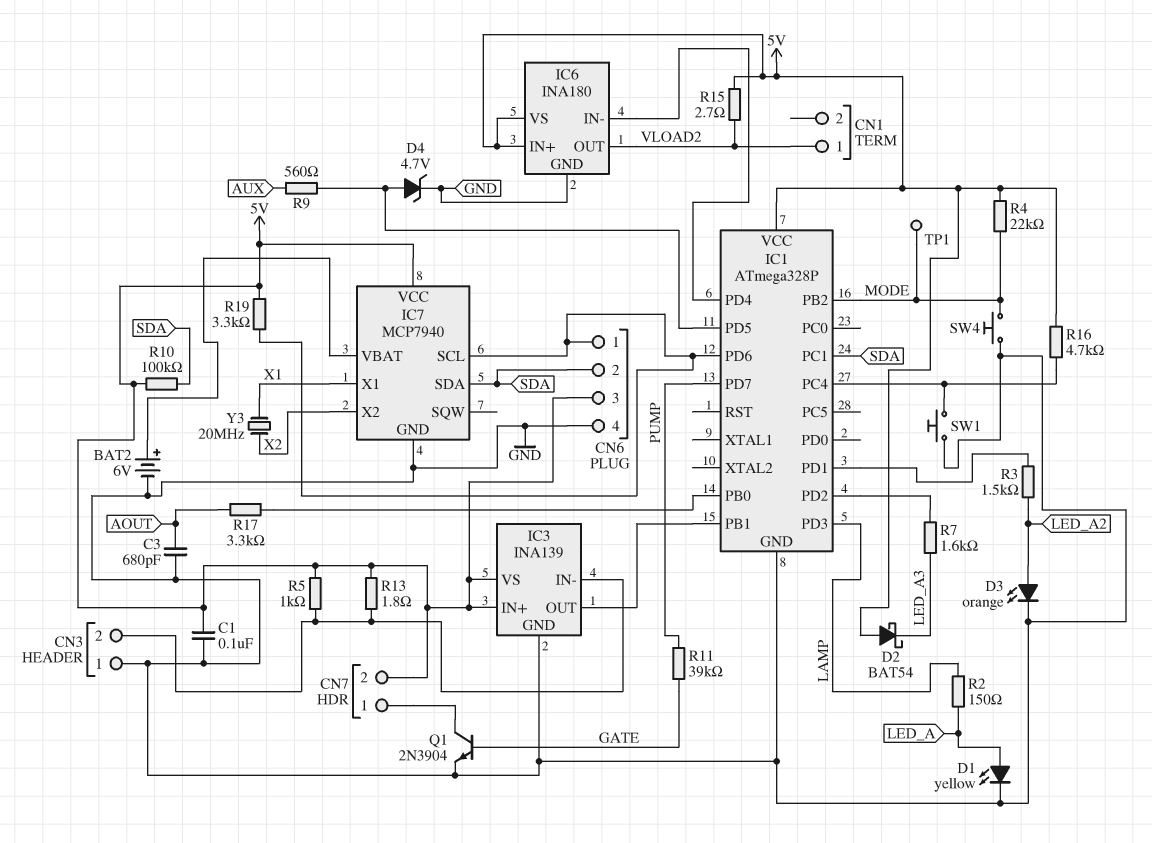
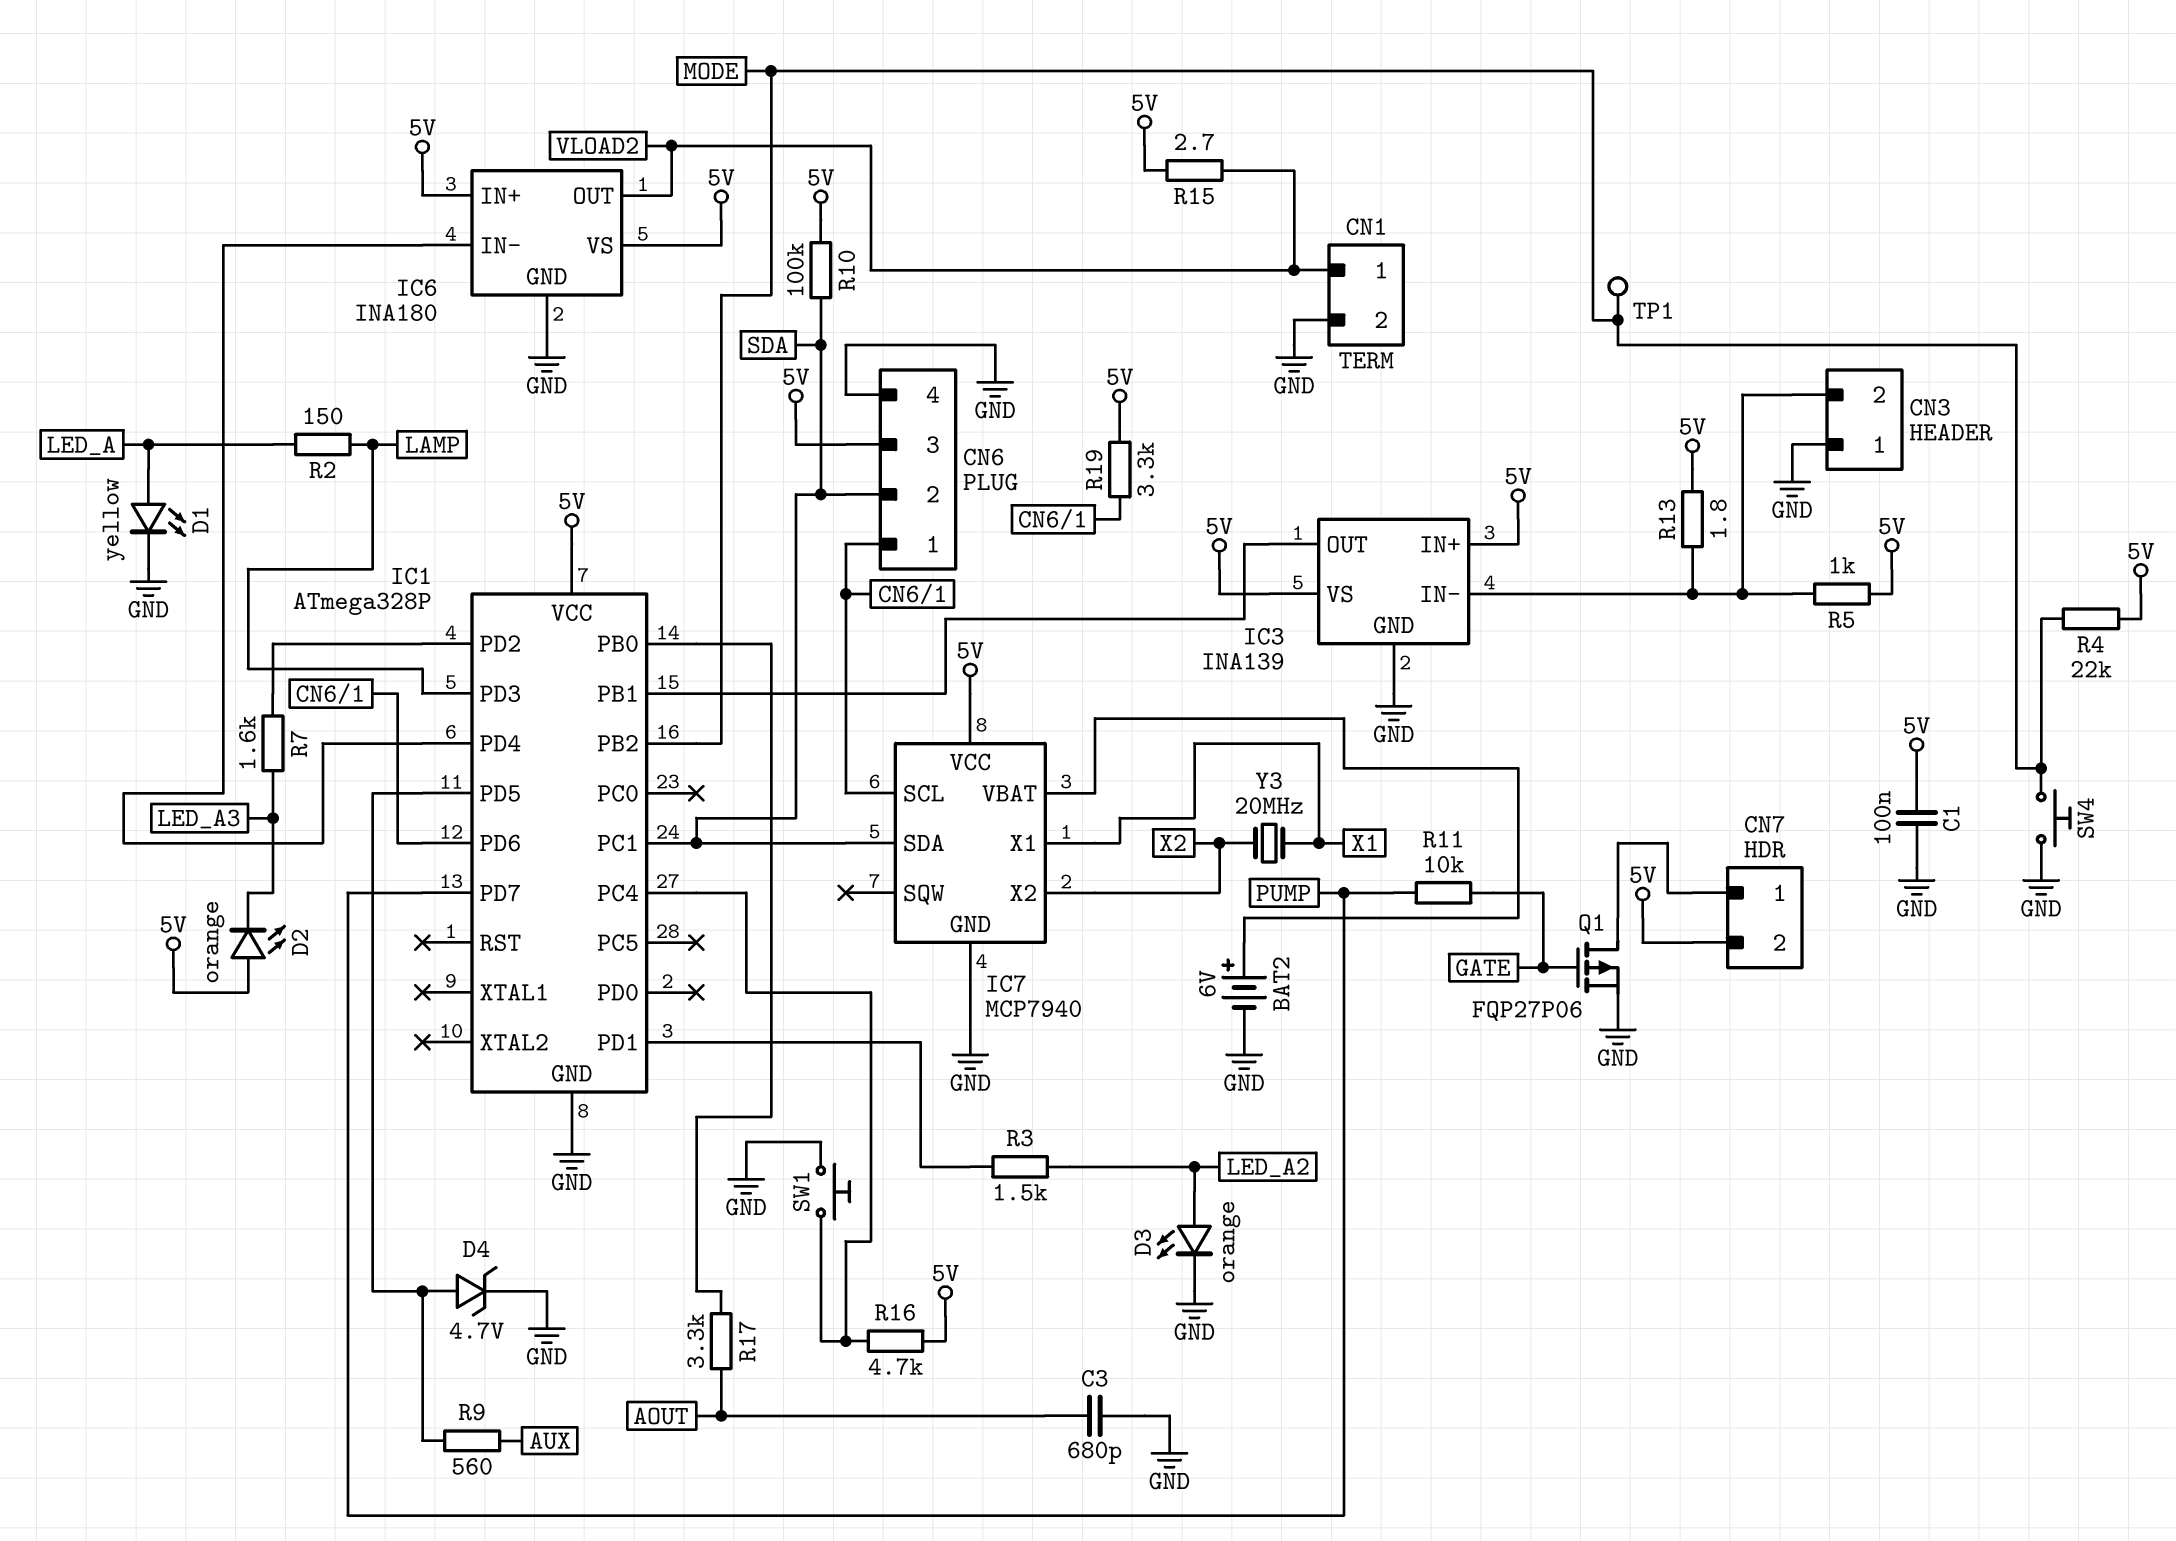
CN1 pin 2: none -> GND
D2: schottky BAT54 (A 5V, K LED_A3) -> LED orange (A 5V, K LED_A3)
Q1: NPN 2N3904 (B GATE, C CN7/1, E GND) -> PMOS FQP27P06 (G GATE, D CN7/1, S GND)
R11: 39k (GATE, PUMP) -> 10k (GATE, PUMP)

